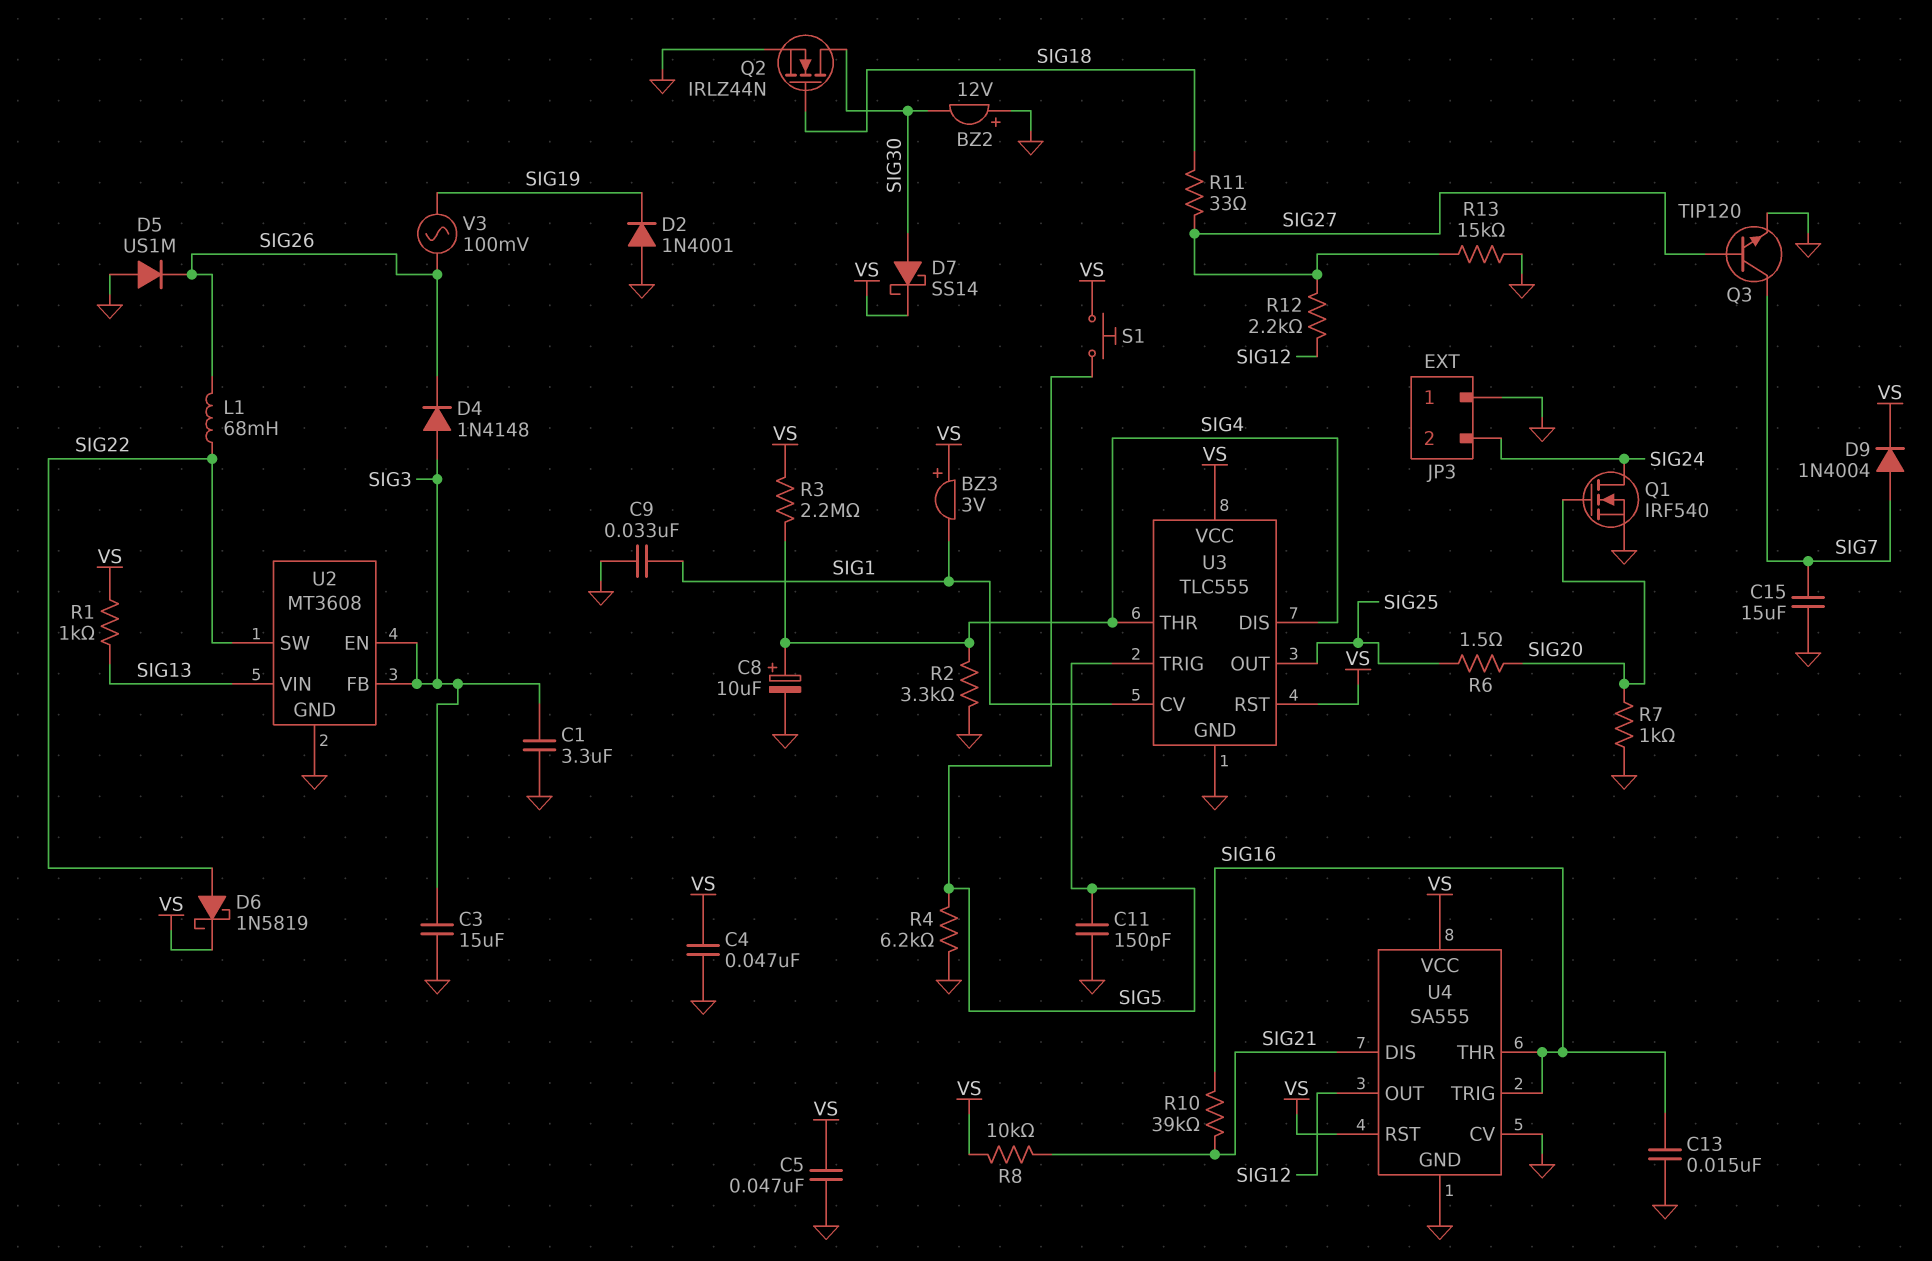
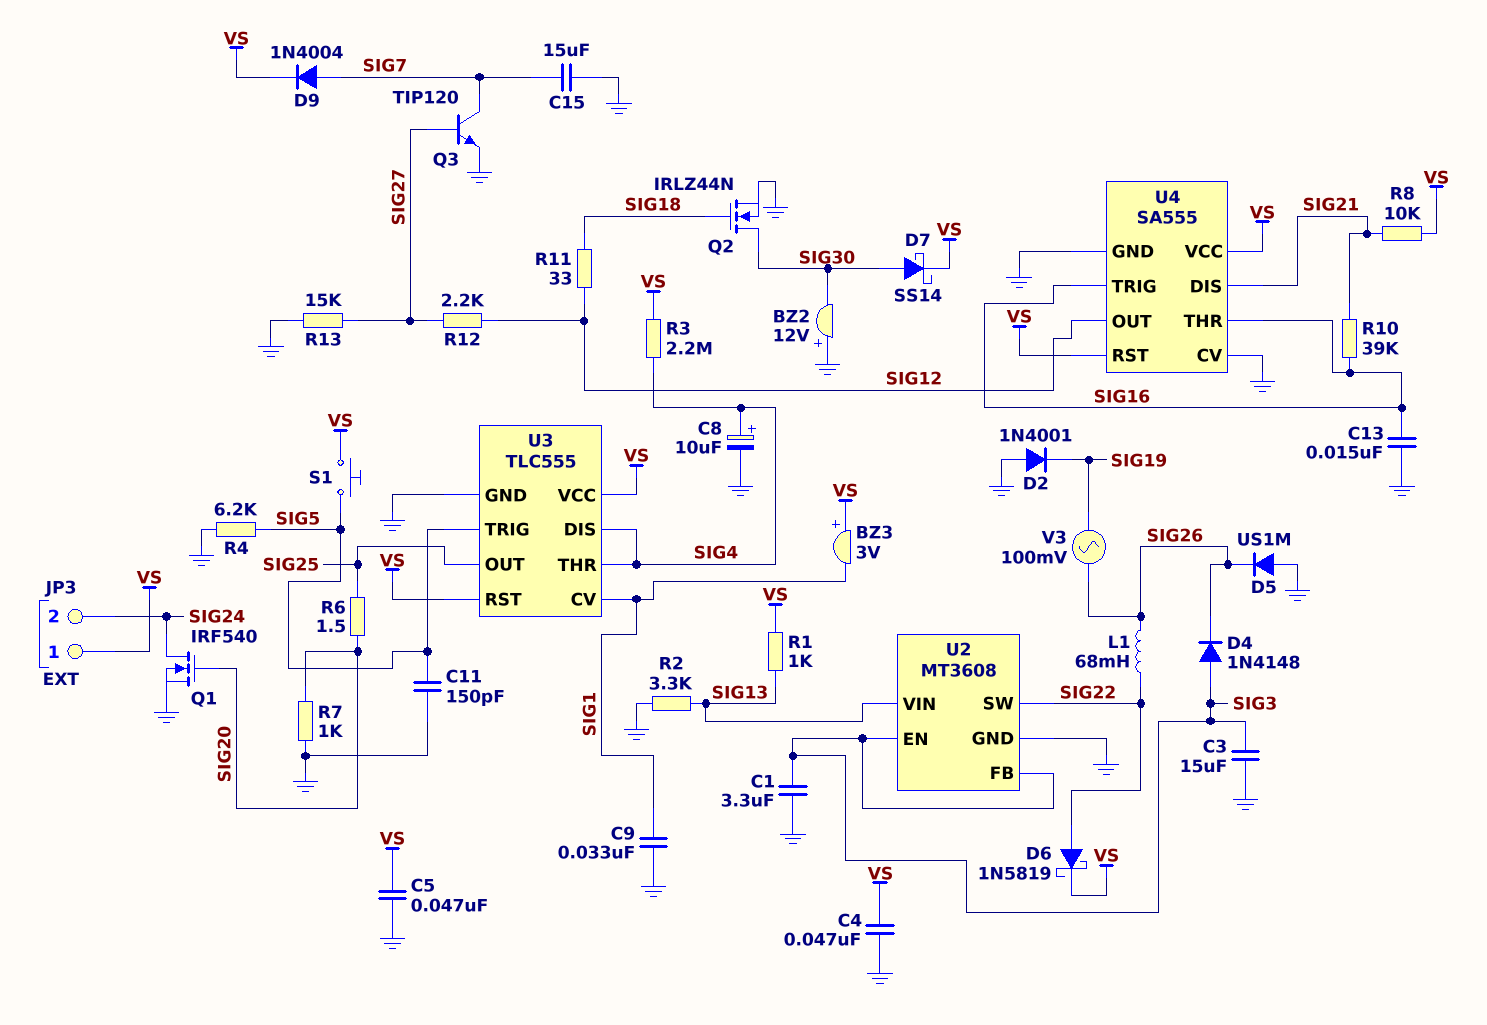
JP3 pin 1: GND -> VS
R2: 3.3k (GND, SIG4) -> 3.3k (GND, SIG13)
R11: 33 (SIG18, SIG27) -> 33 (SIG12, SIG18)

